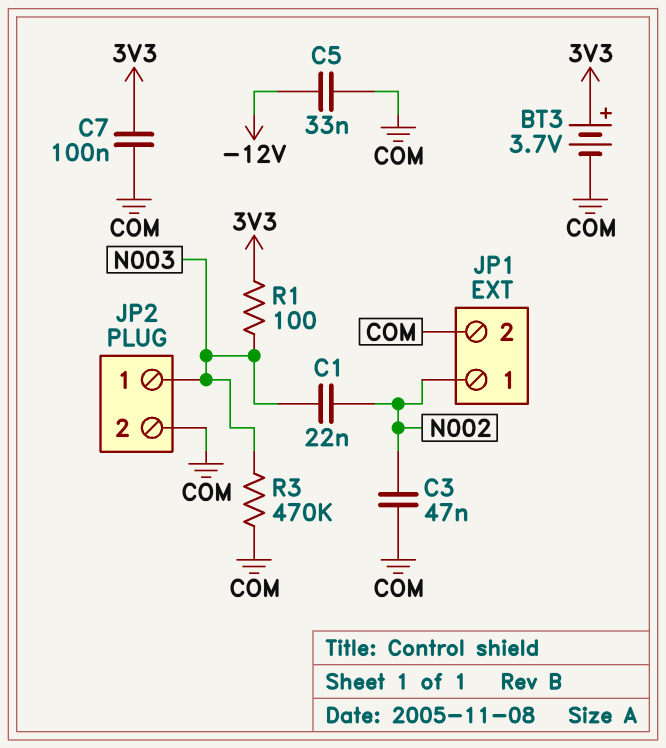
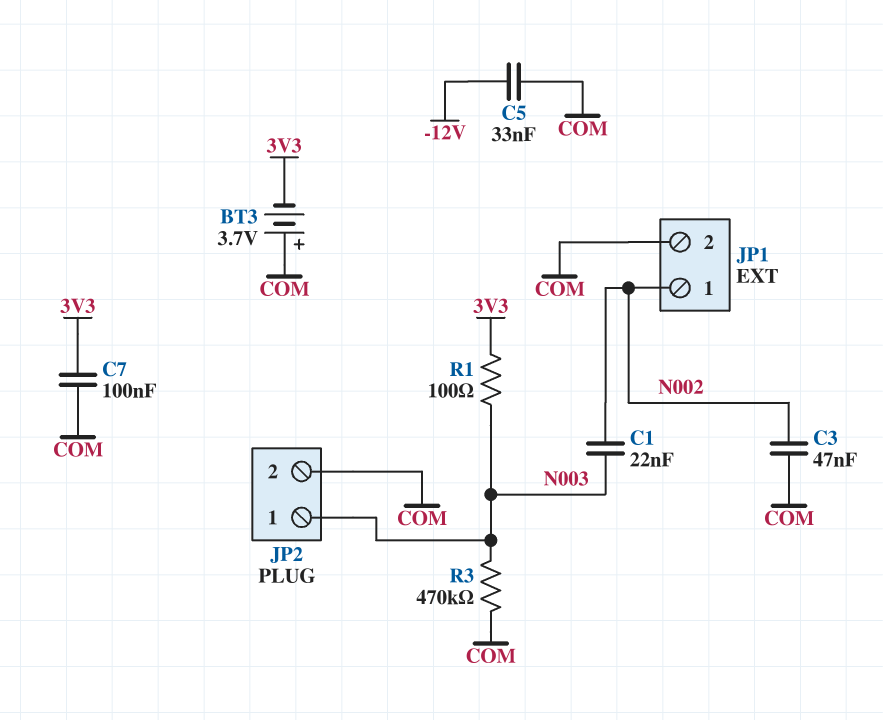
BT3: 3.7V (plus 3V3, minus COM) -> 3.7V (plus COM, minus 3V3)

